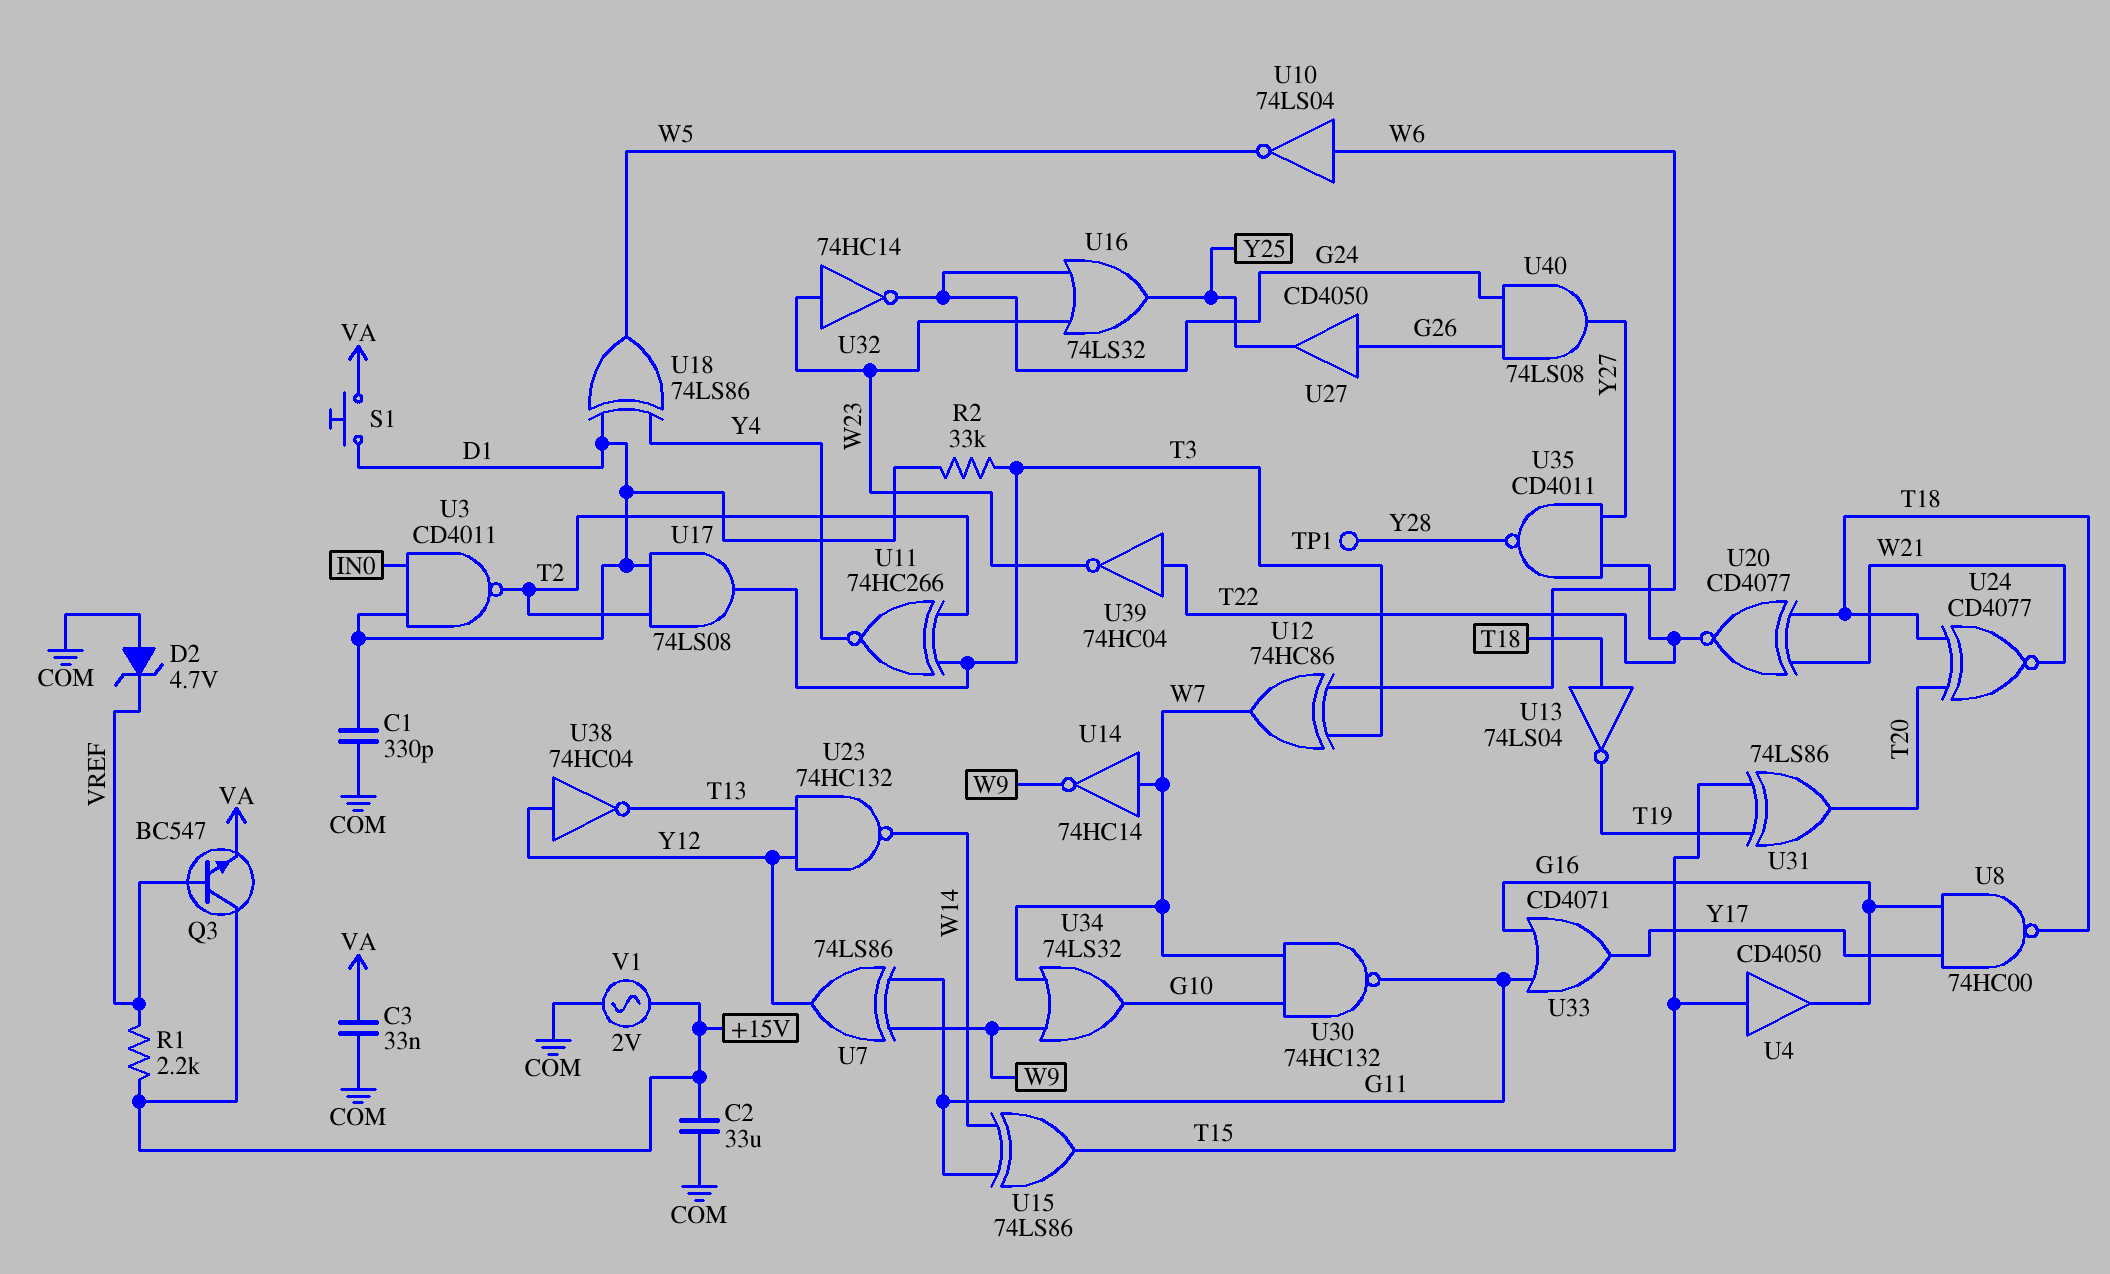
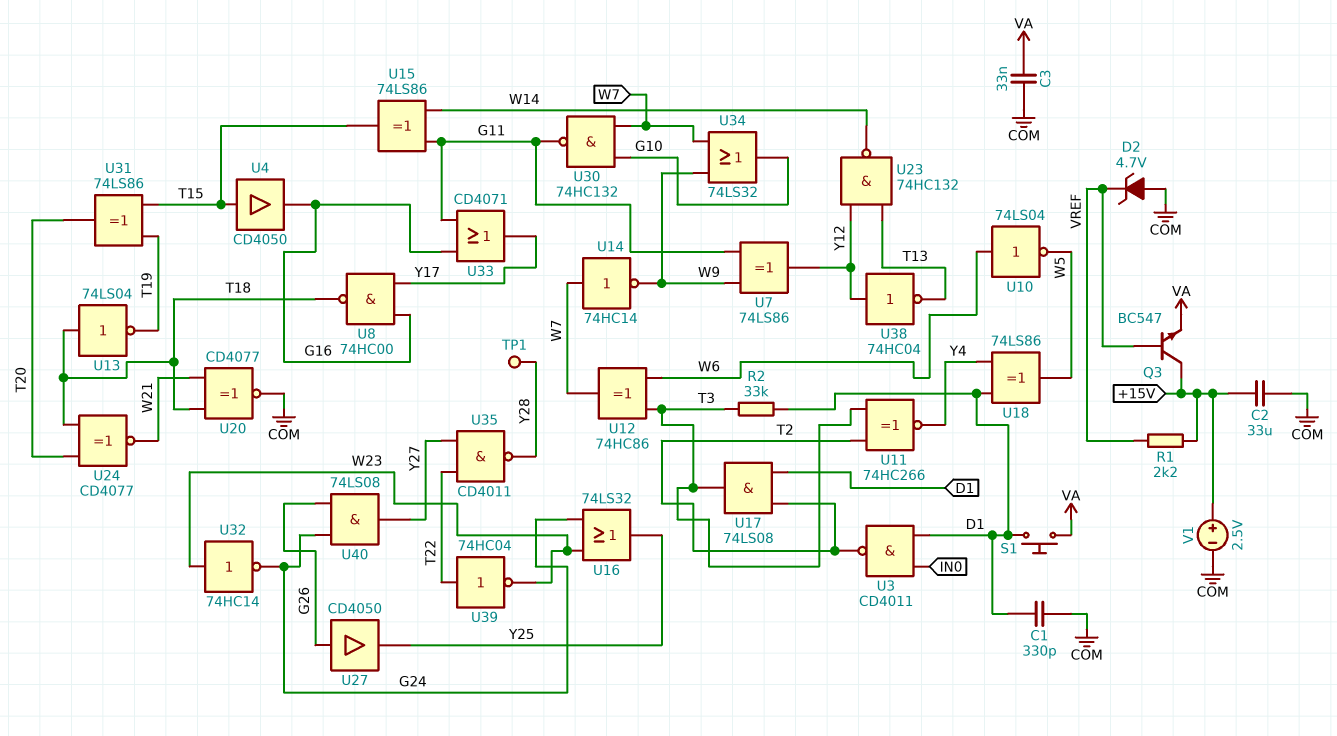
U20: XNOR CD4077 (in T18, in W21, out T22) -> XNOR CD4077 (in T18, in W21, out COM)
V1: AC 2V (+15V, COM) -> 2.5V (plus +15V, minus COM)

